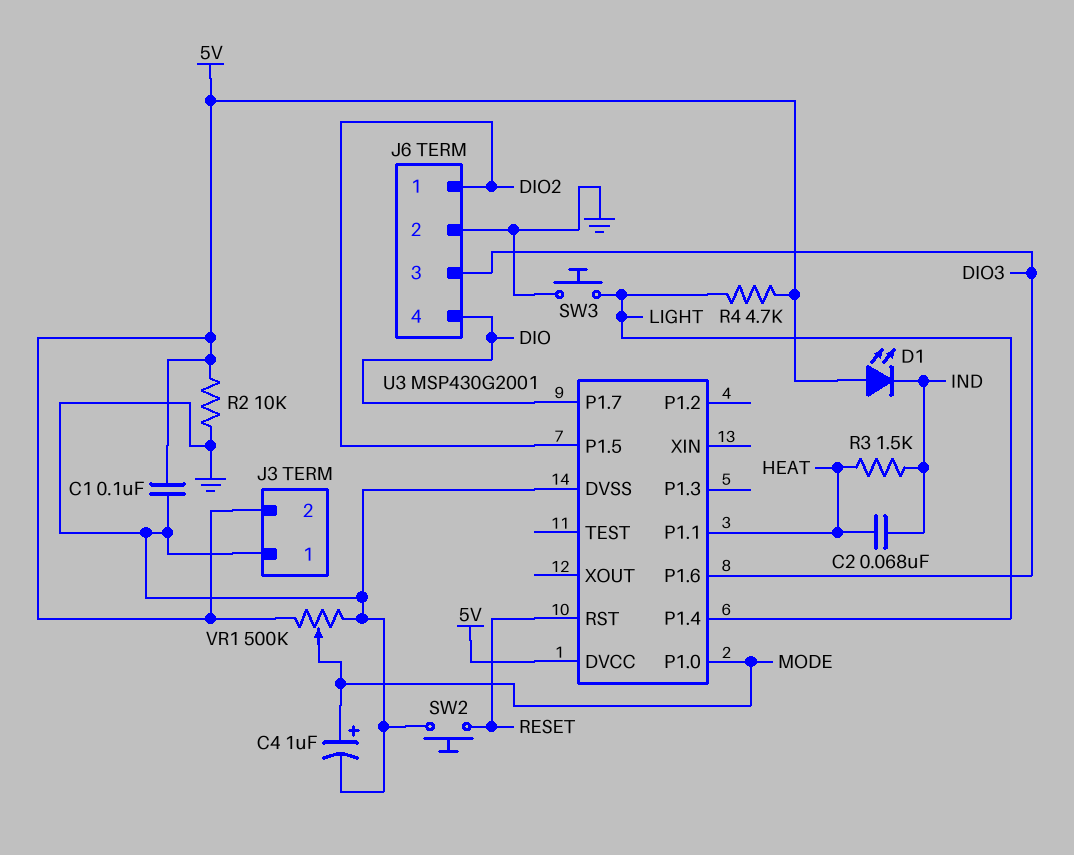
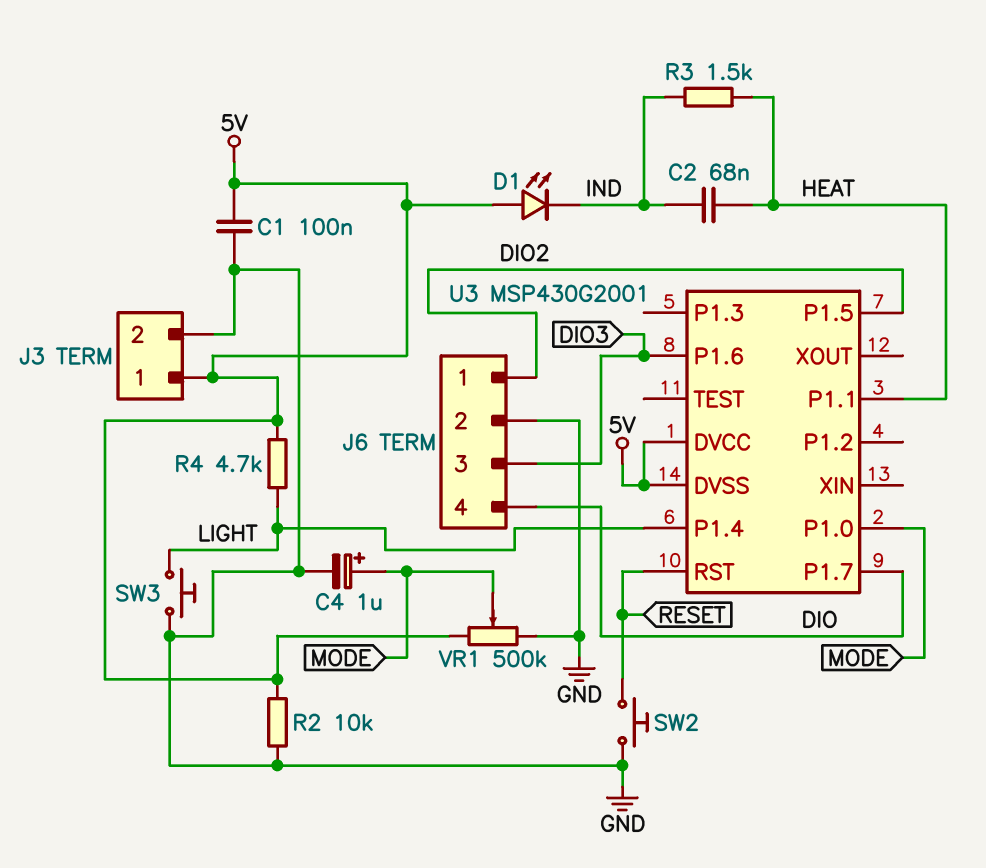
J3 pin 1: GND -> 5V
J3 pin 2: 5V -> GND
U3 pin DVSS: GND -> 5V

